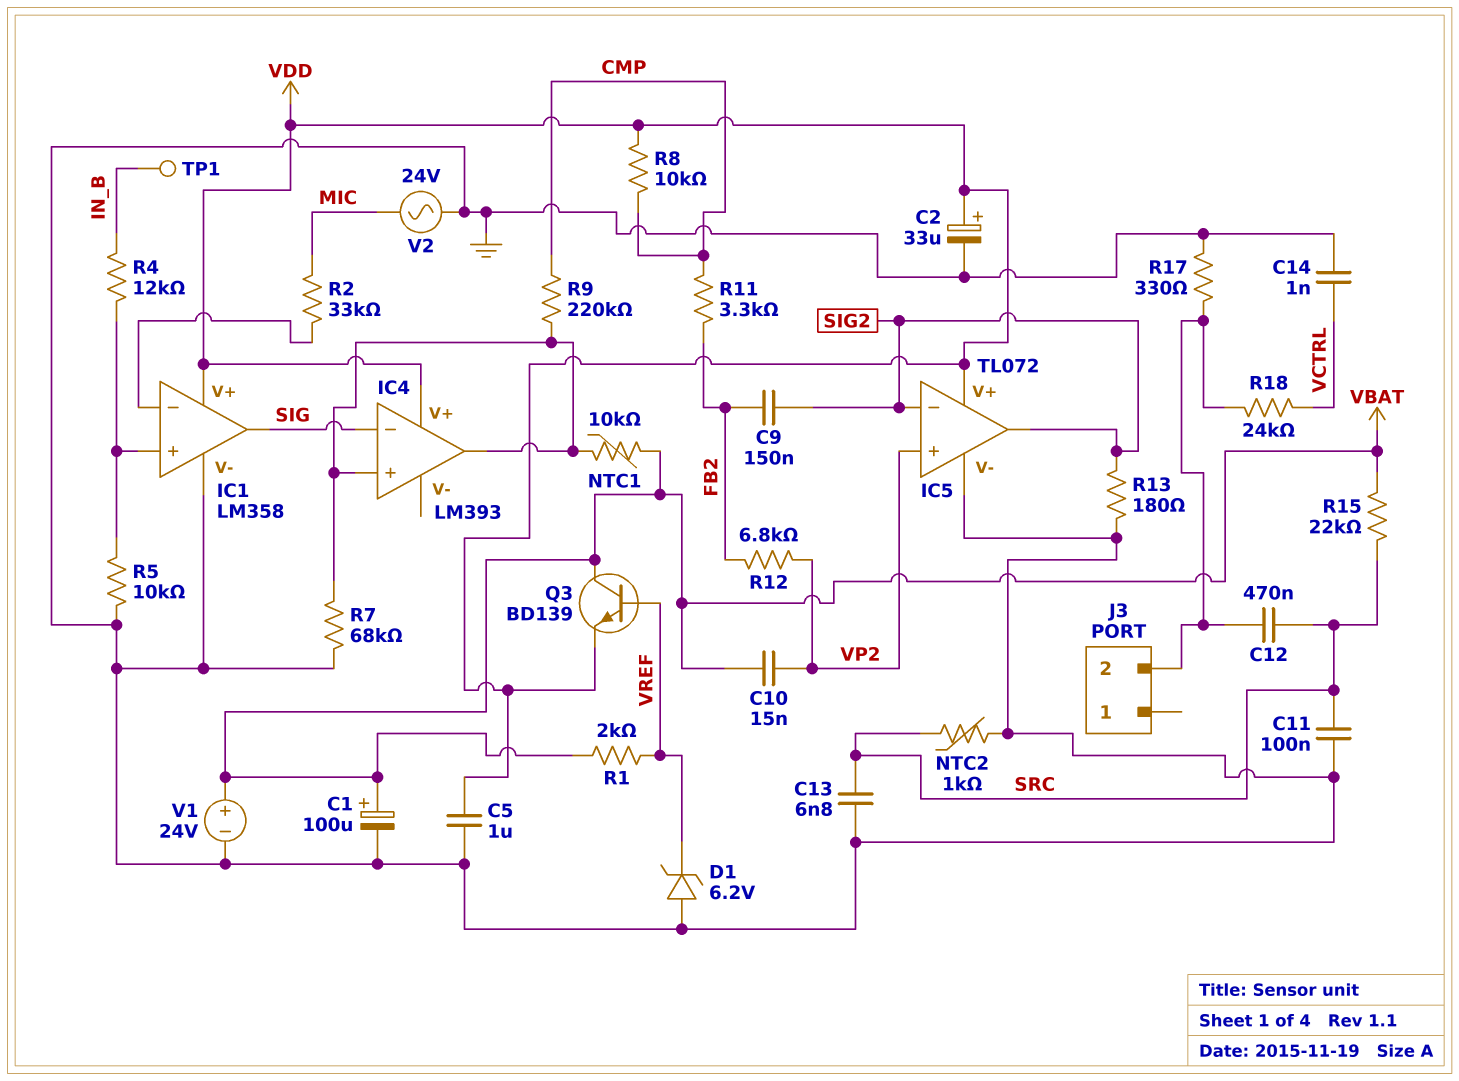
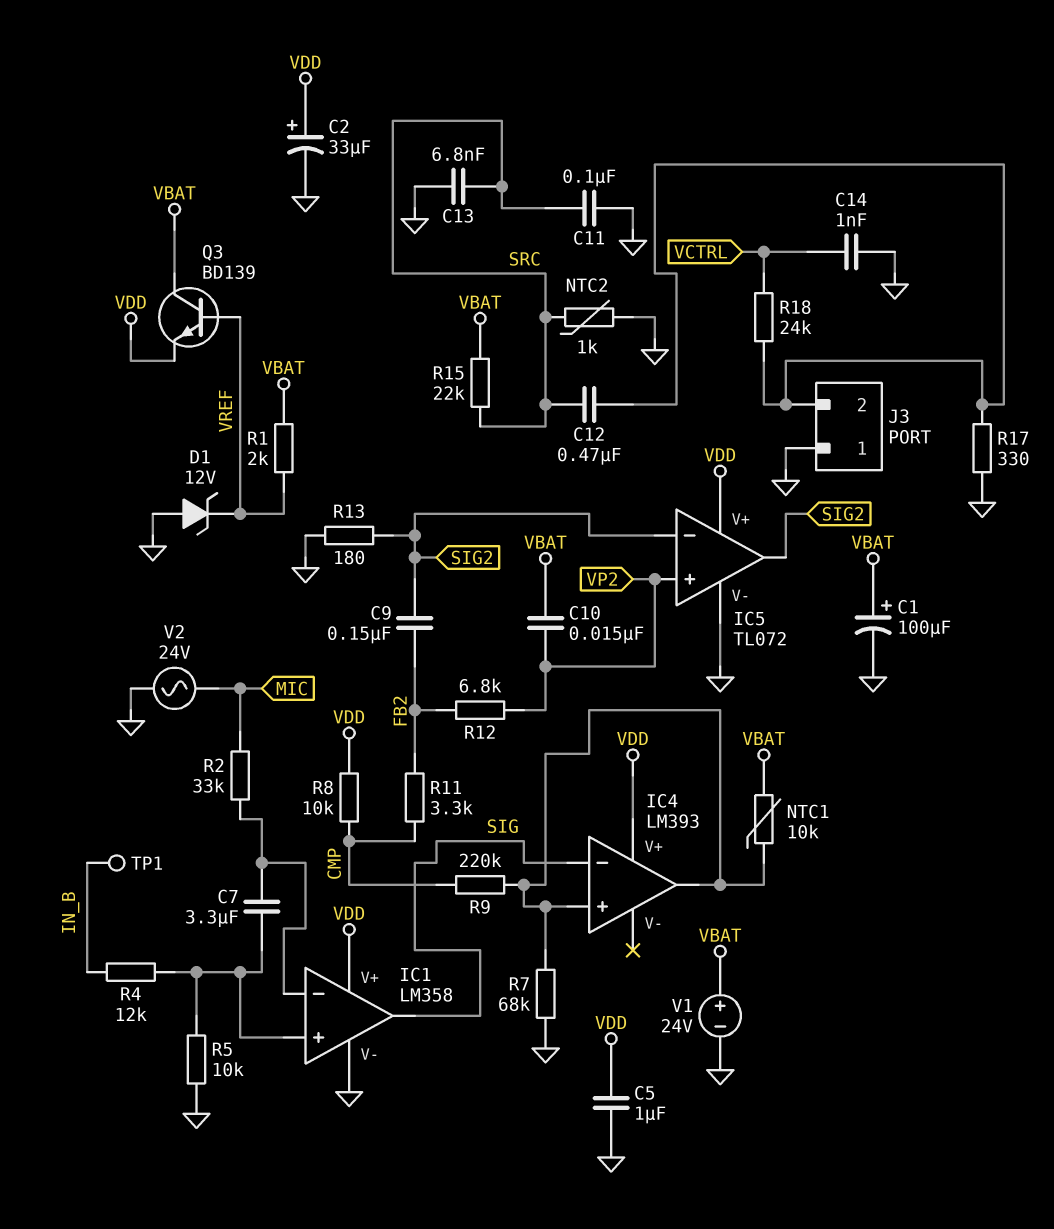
C7: none -> 3.3uF (IC1/in+, IC1/in-)
D1: zener 6.2V (A GND, K VREF) -> zener 12V (A GND, K VREF)
J3 pin 1: none -> GND

